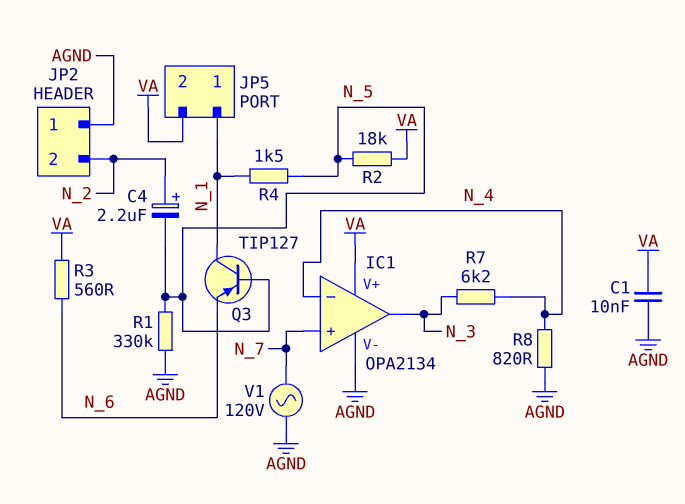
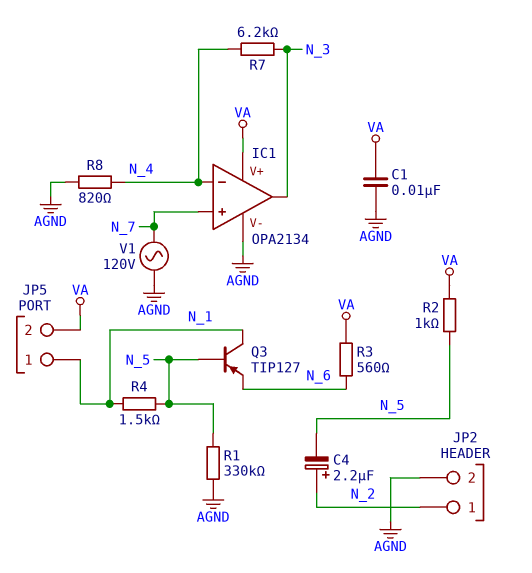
JP2 pin 1: AGND -> N_2
JP2 pin 2: N_2 -> AGND
R2: 18k (N_5, VA) -> 1k (N_5, VA)

